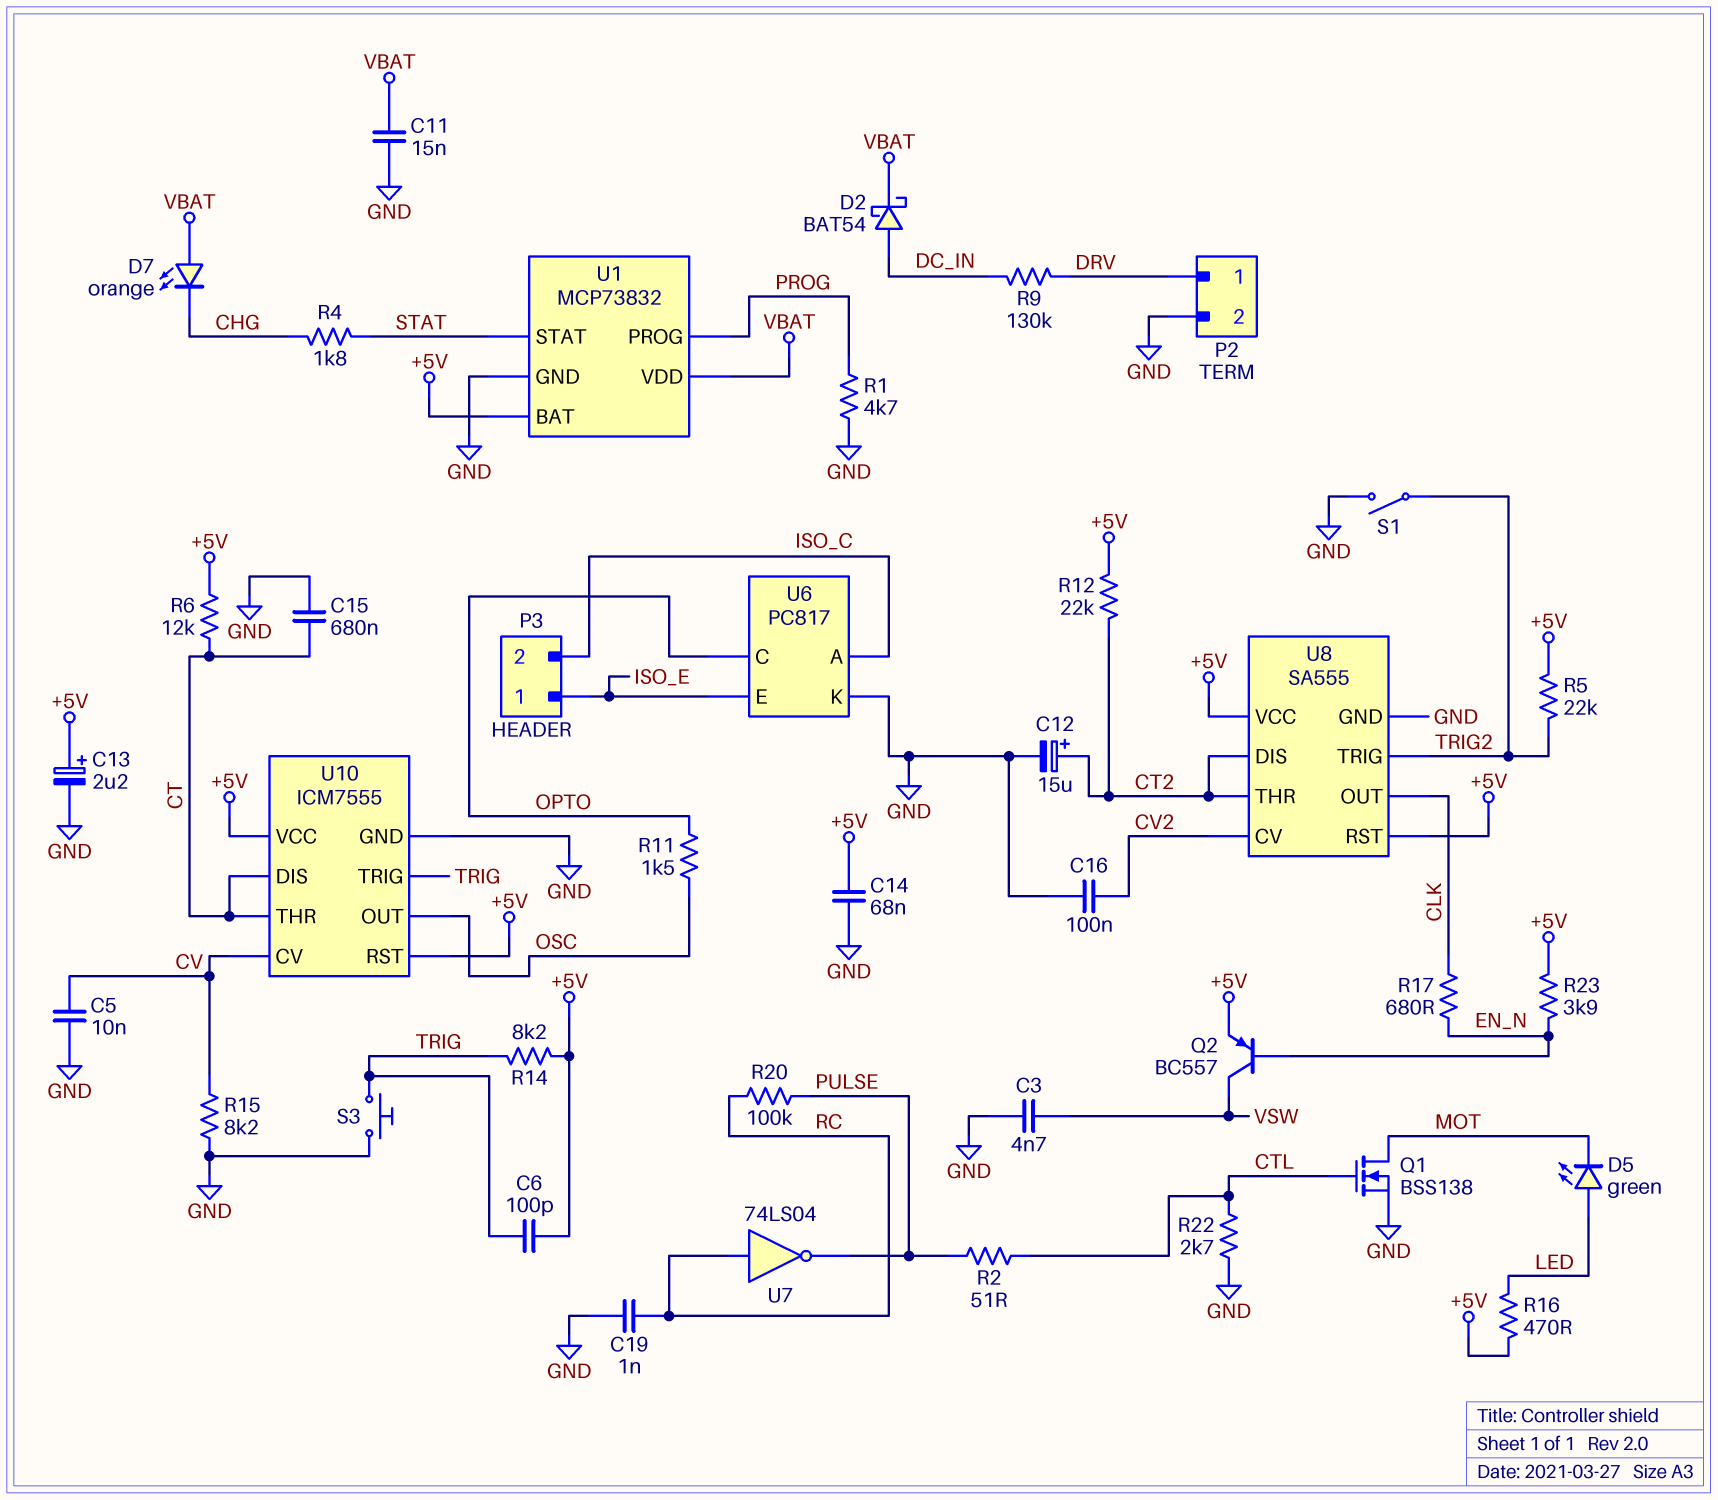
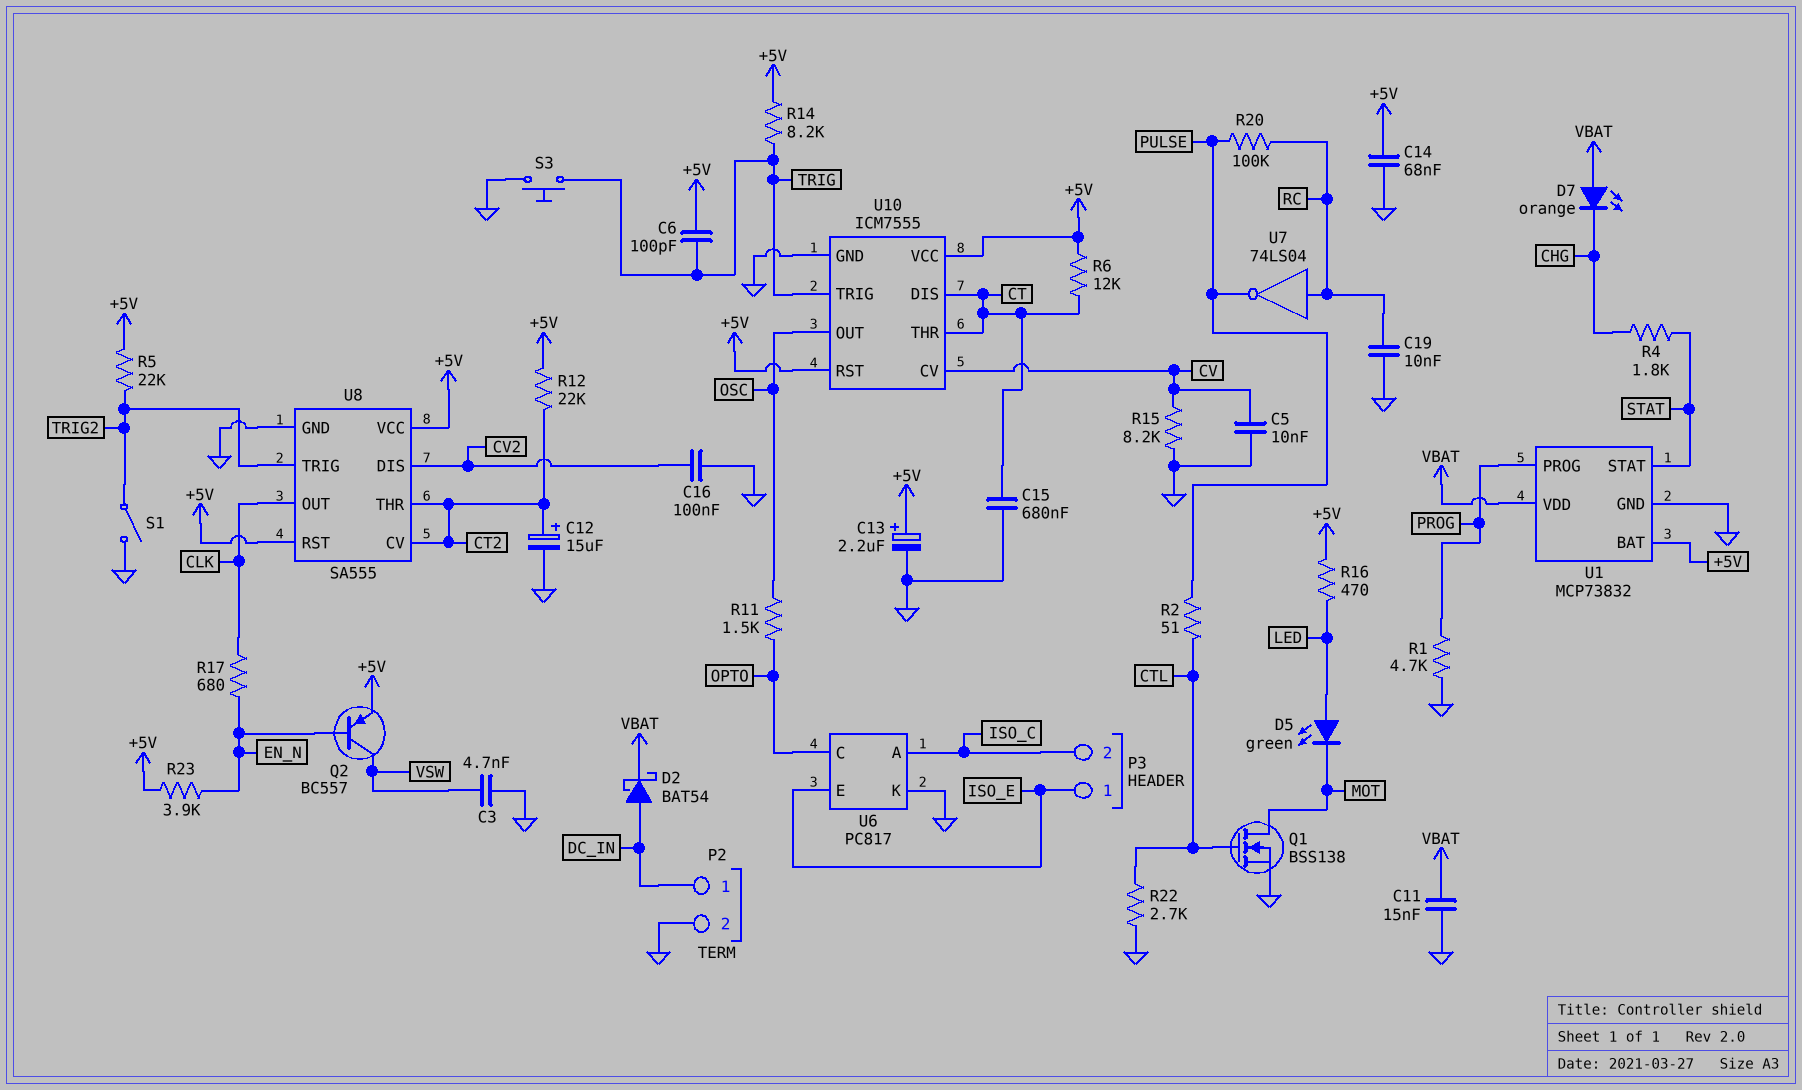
C19: 1nF (GND, RC) -> 10nF (GND, RC)
P2 pin 1: DRV -> DC_IN
R9: 130k (DC_IN, DRV) -> none
U8 pin CV: CV2 -> CT2
U8 pin DIS: CT2 -> CV2

